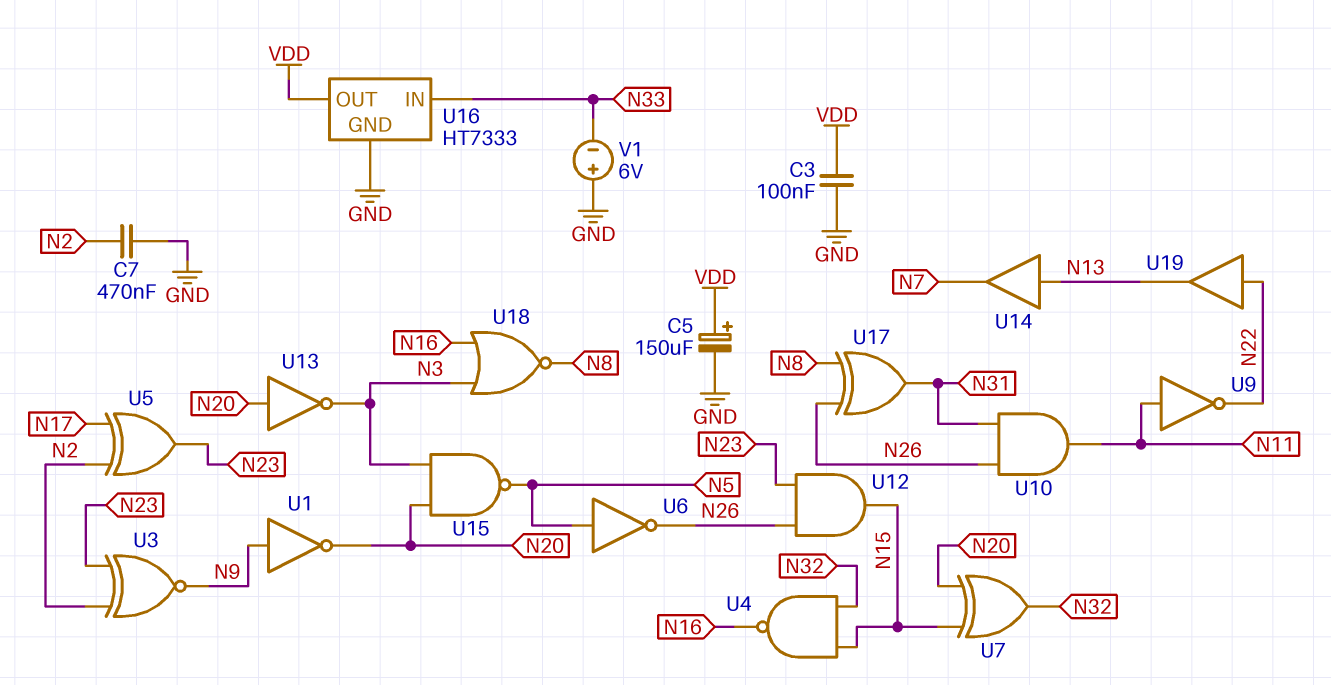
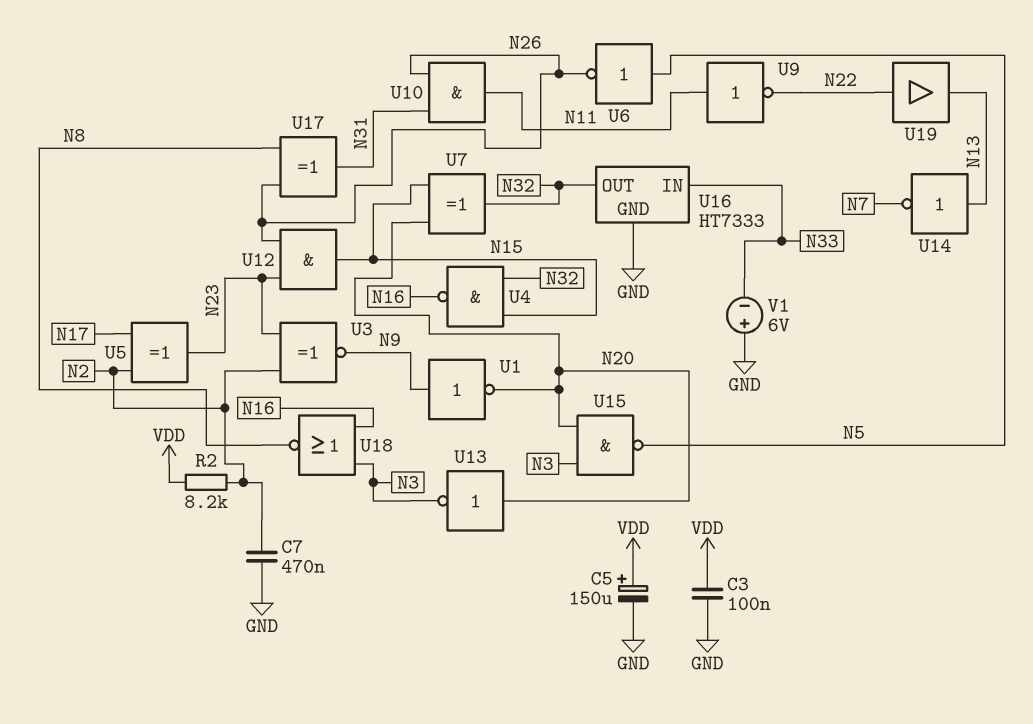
R2: none -> 8.2k (N2, VDD)
U14: buffer (in N13, out N7) -> NOT (in N13, out N7)
U16 pin OUT: VDD -> N32

